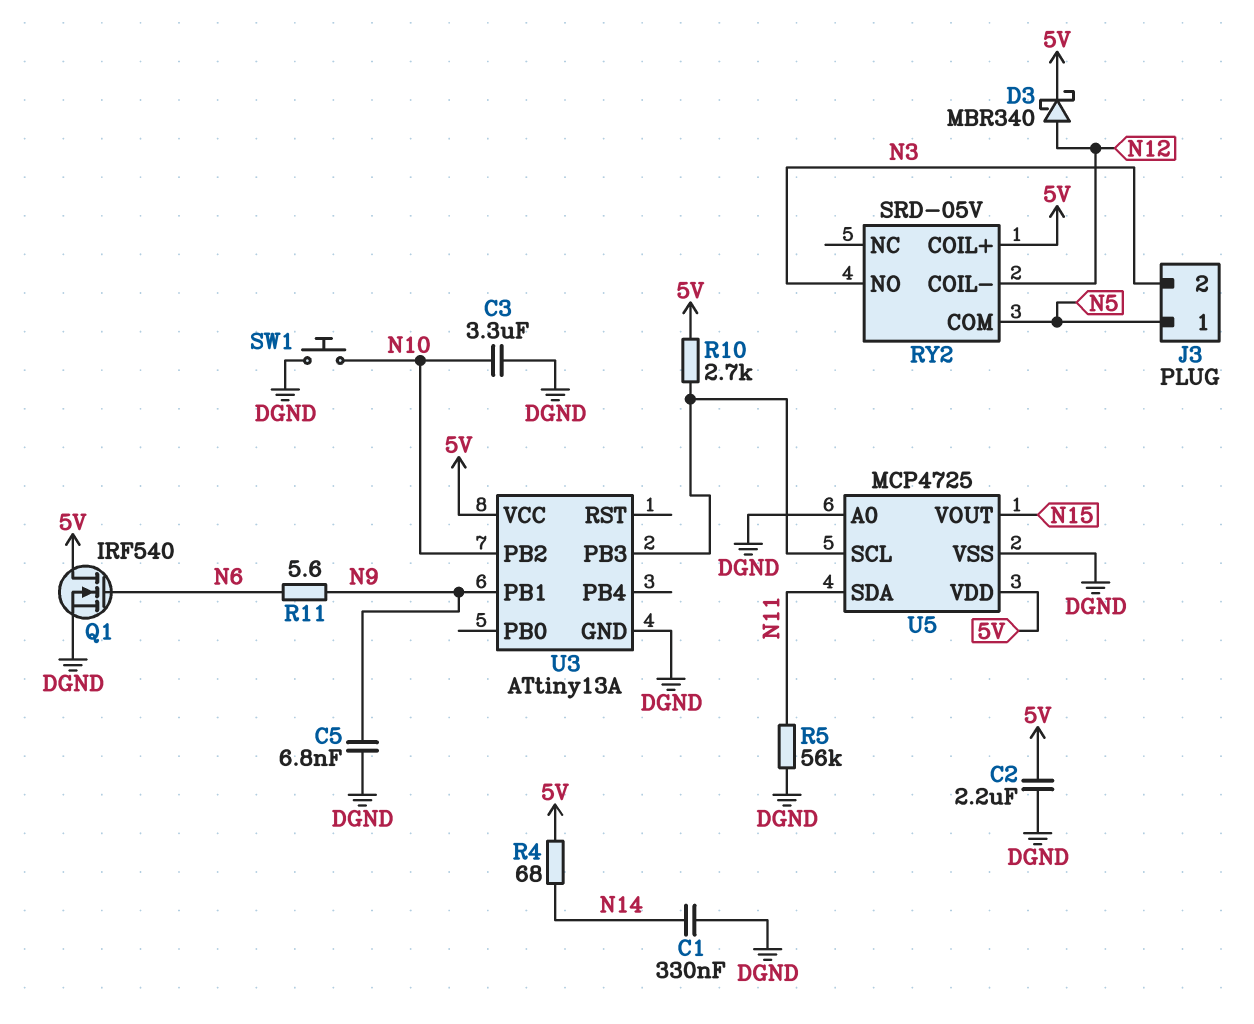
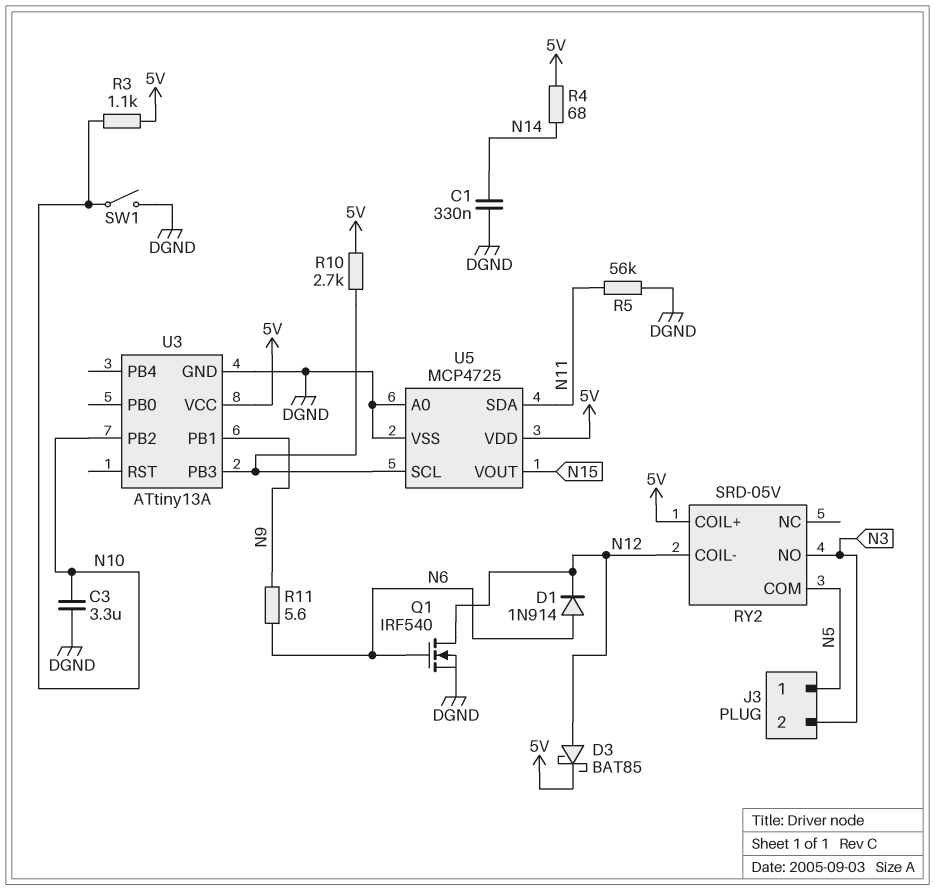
C2: 2.2uF (5V, DGND) -> none
C5: 6.8nF (DGND, N9) -> none
D1: none -> diode 1N914 (A N6, K N12)
D3: schottky MBR340 (A N12, K 5V) -> schottky BAT85 (A N12, K 5V)
Q1: NMOS IRF540 (G N6, D 5V, S DGND) -> NMOS IRF540 (G N6, D N12, S DGND)
R3: none -> 1.1k (5V, N10)
SW1: button (DGND, N10) -> switch (DGND, N10)

